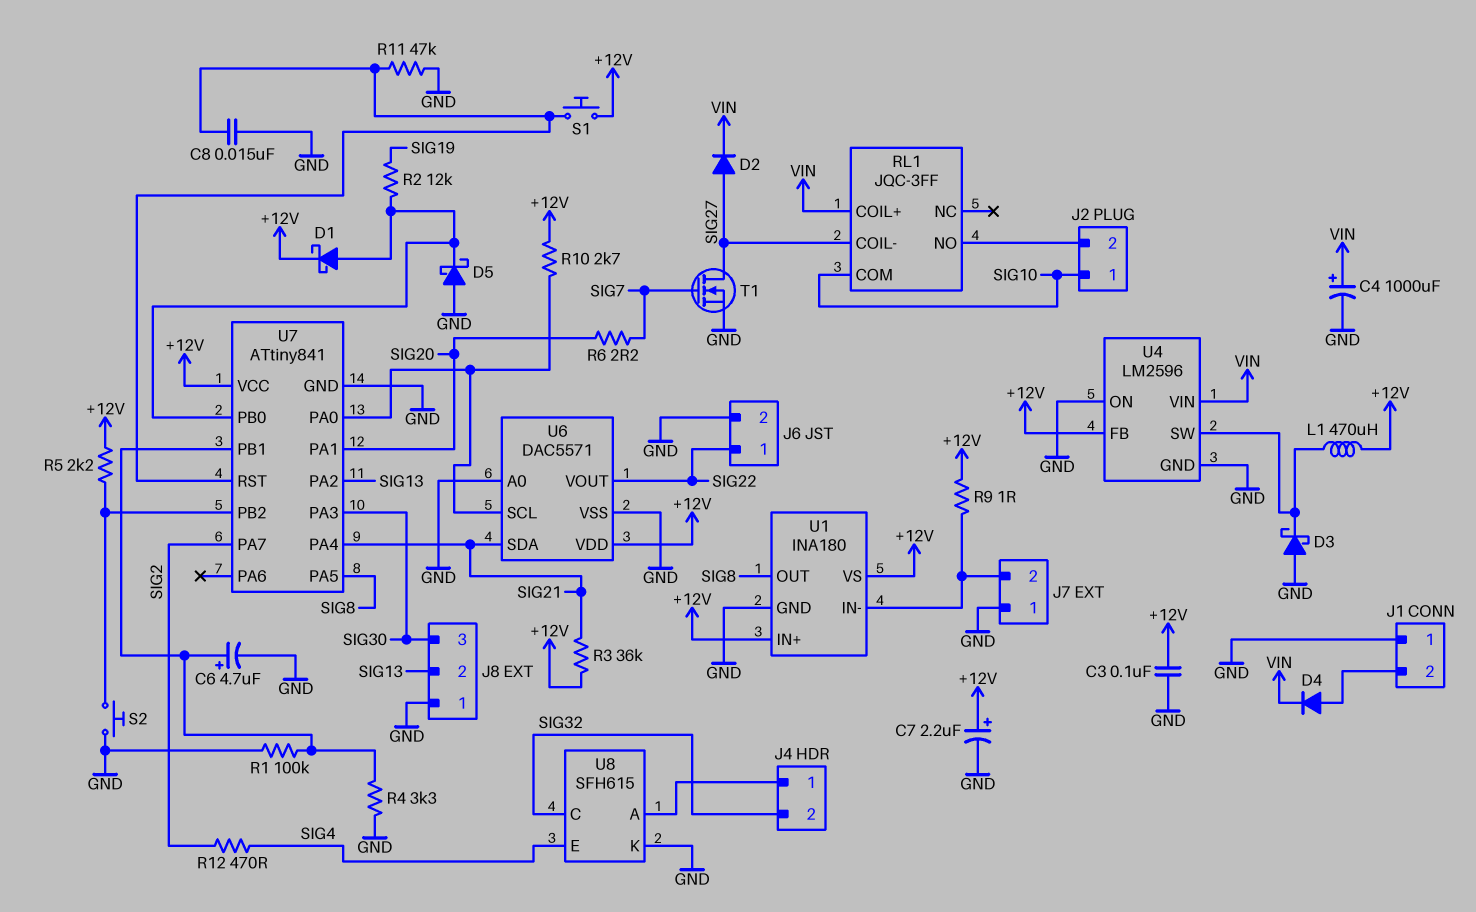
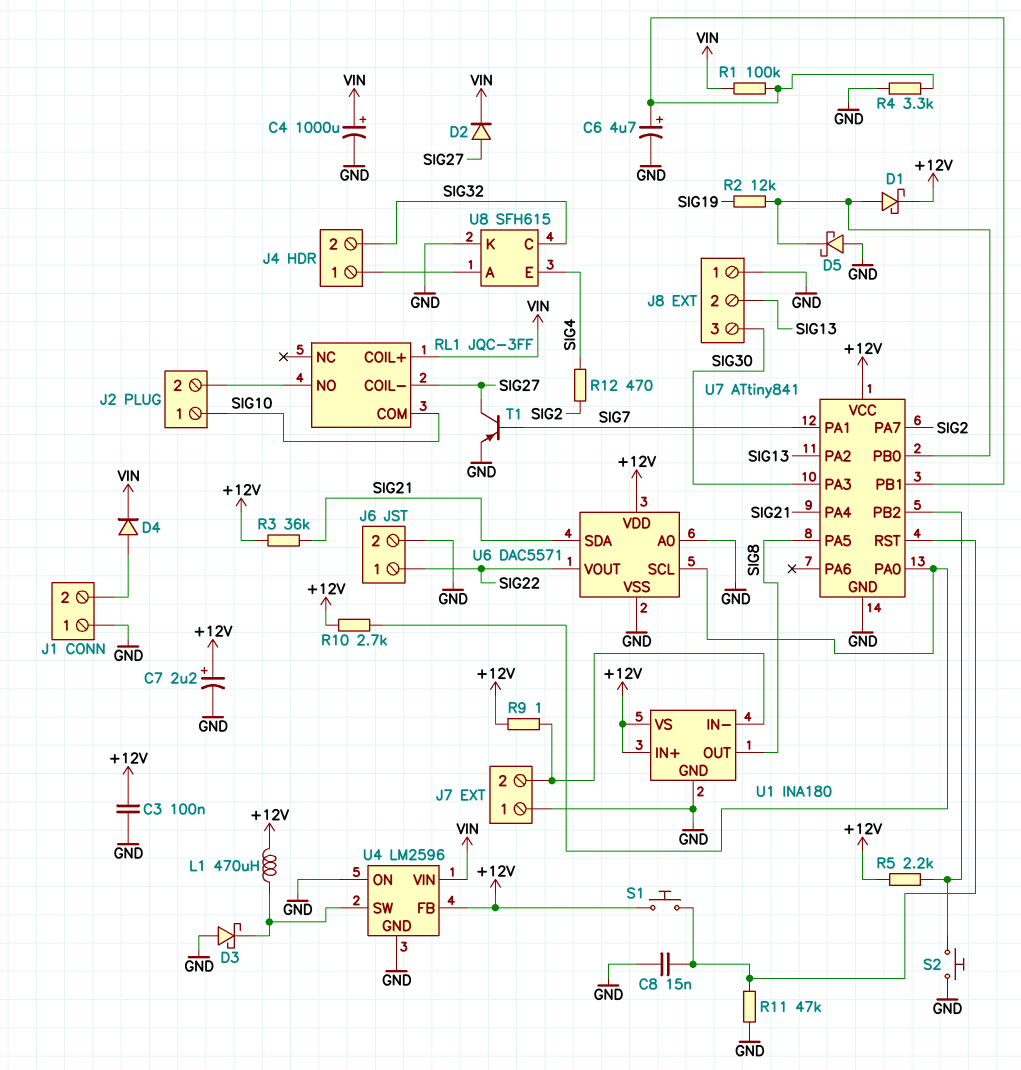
R1: 100k (GND, U7/PB1) -> 100k (U7/PB1, VIN)
R6: 2.2 (SIG7, SIG20) -> none
T1: NMOS (G SIG7, D SIG27, S GND) -> PNP (B SIG7, C SIG27, E GND)
U7 pin PA1: SIG20 -> SIG7

